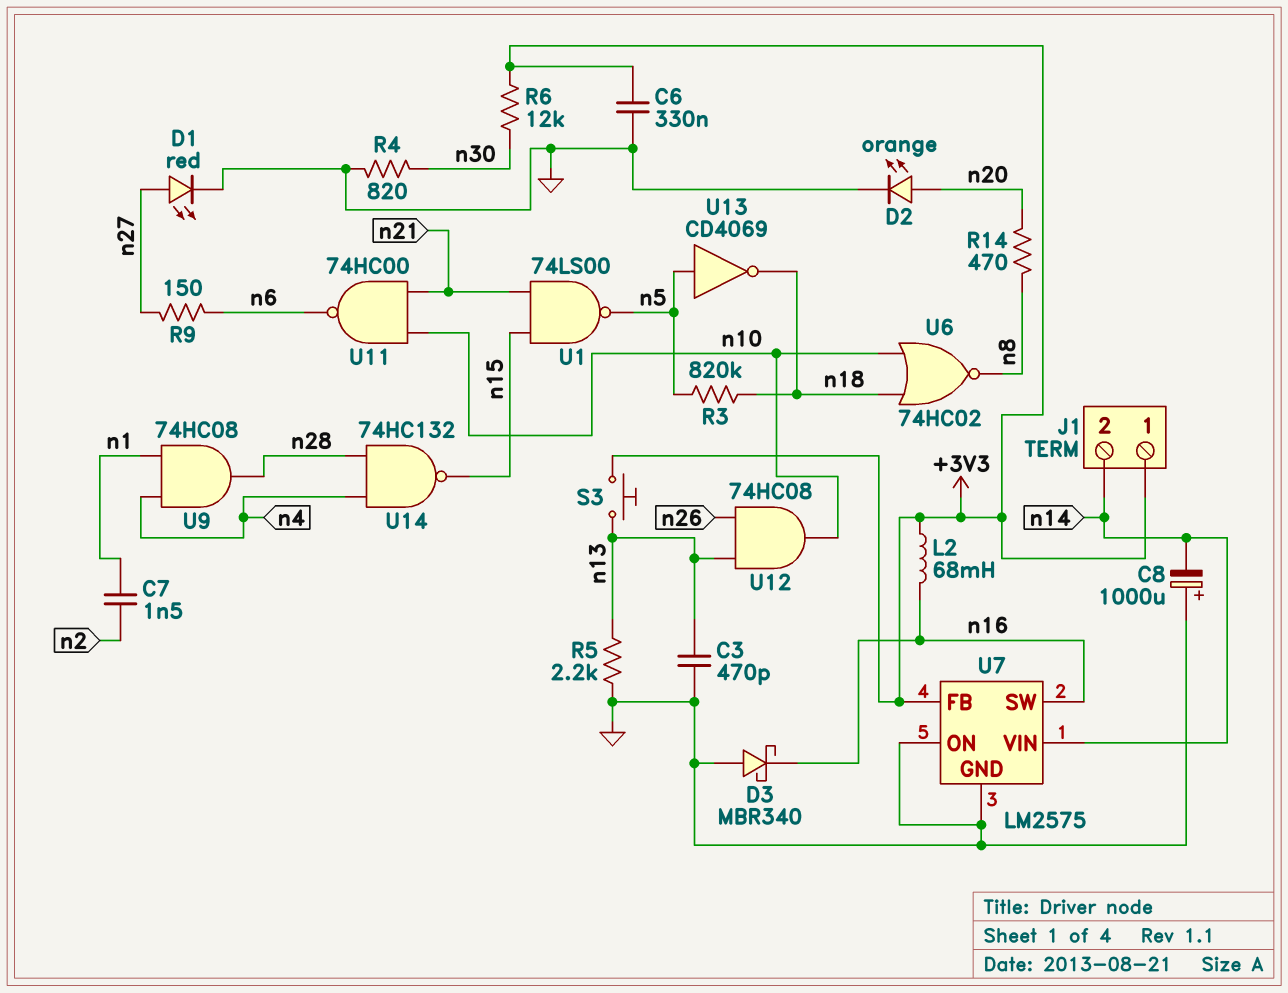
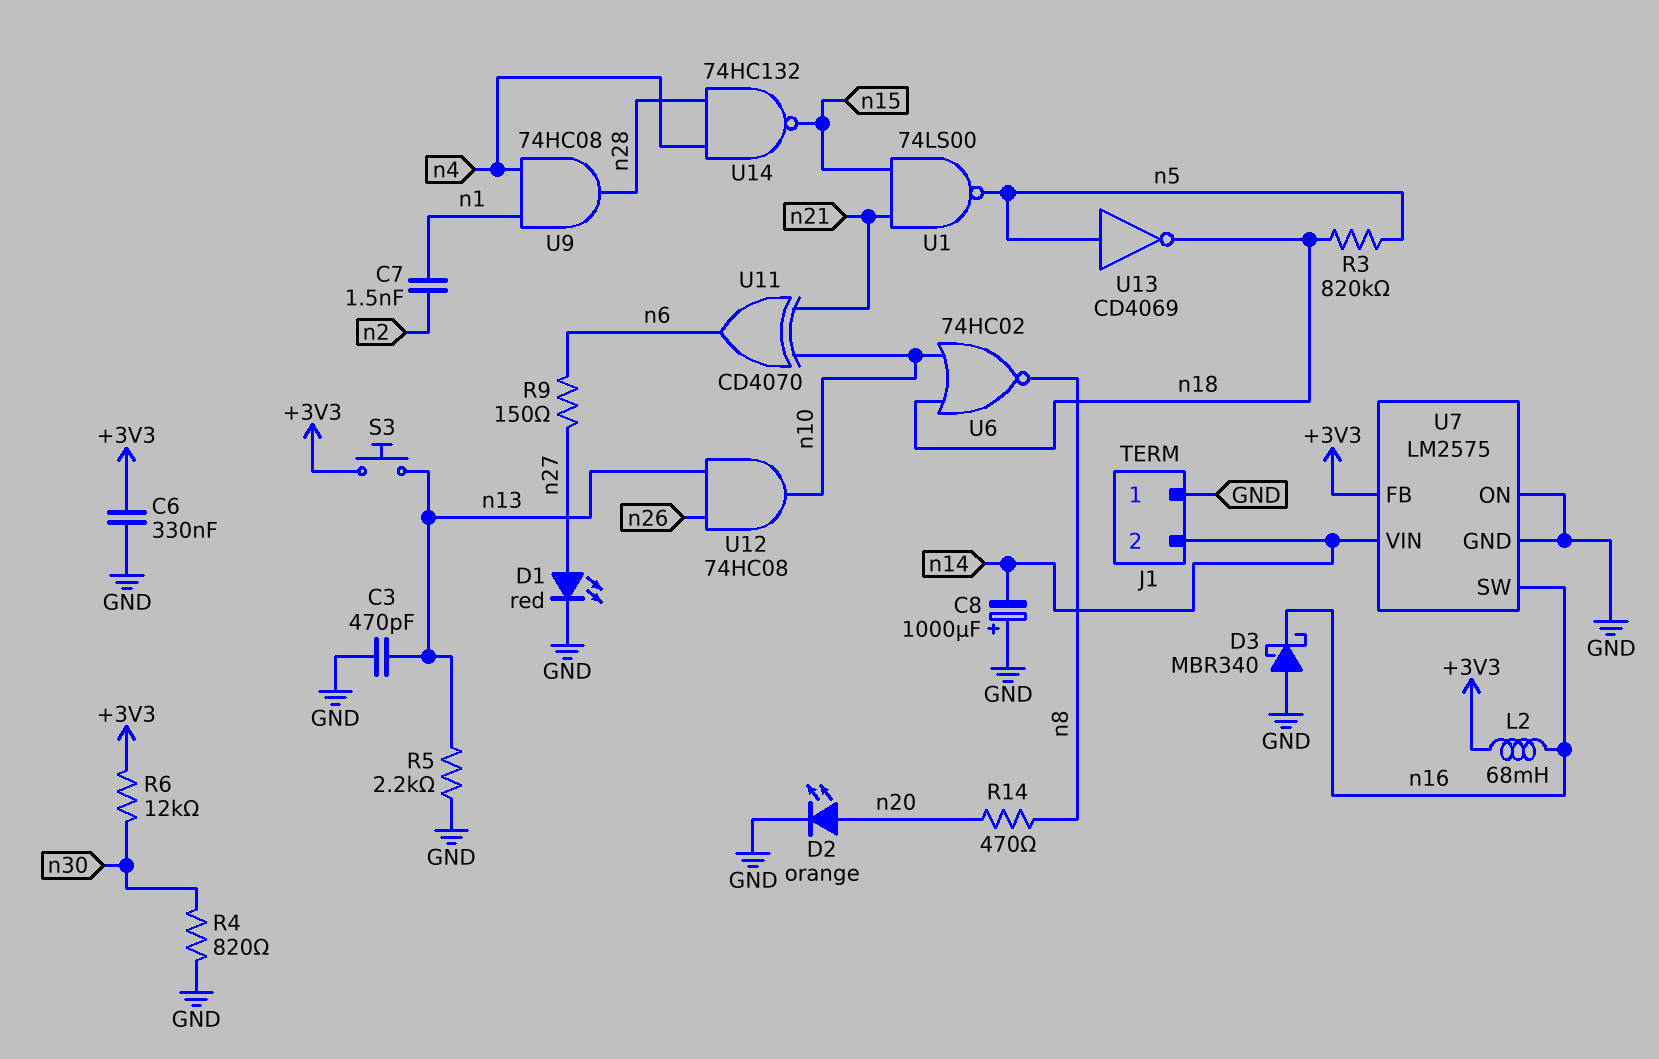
J1 pin 1: +3V3 -> GND
U11: NAND 74HC00 (in n10, in n21, out n6) -> XOR CD4070 (in n10, in n21, out n6)

